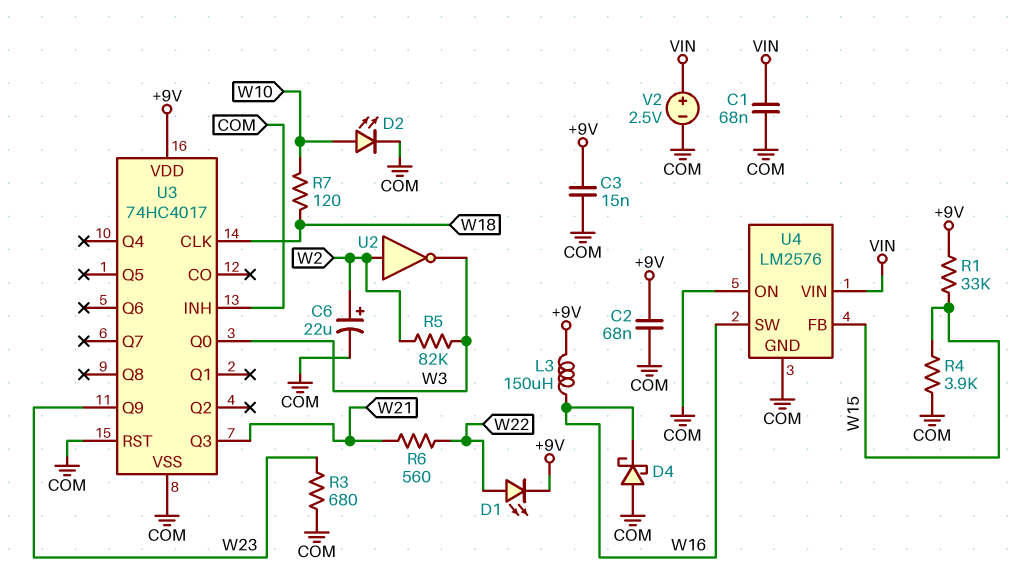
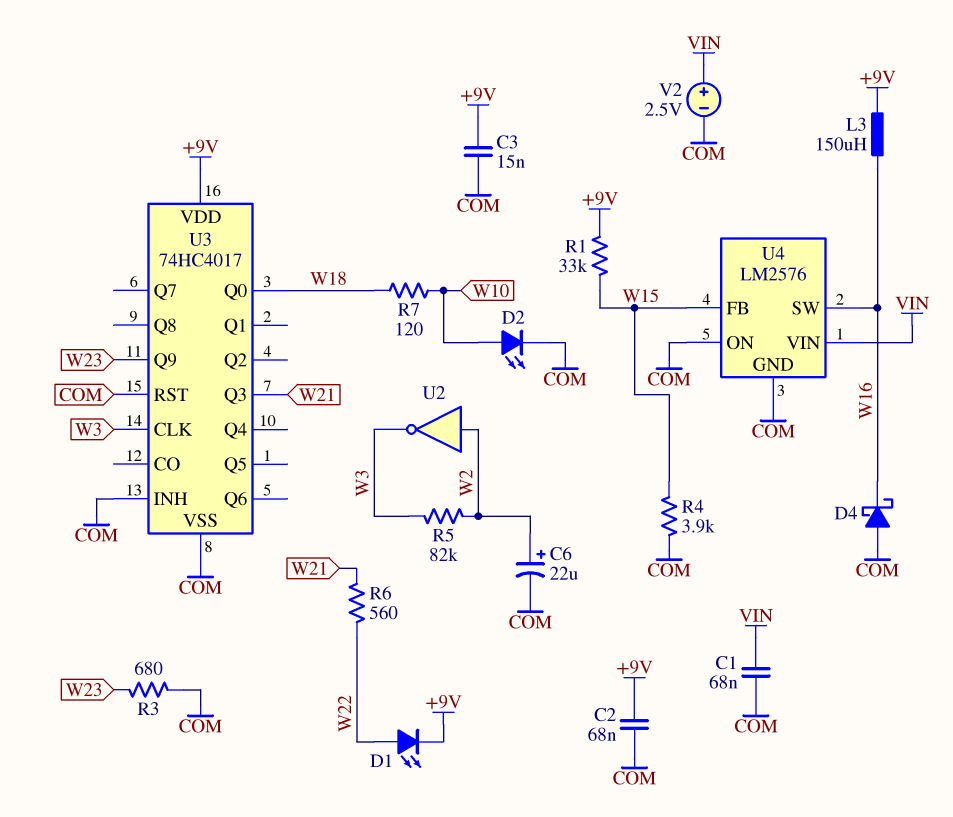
U3 pin CLK: W18 -> W3
U3 pin Q0: W3 -> W18

